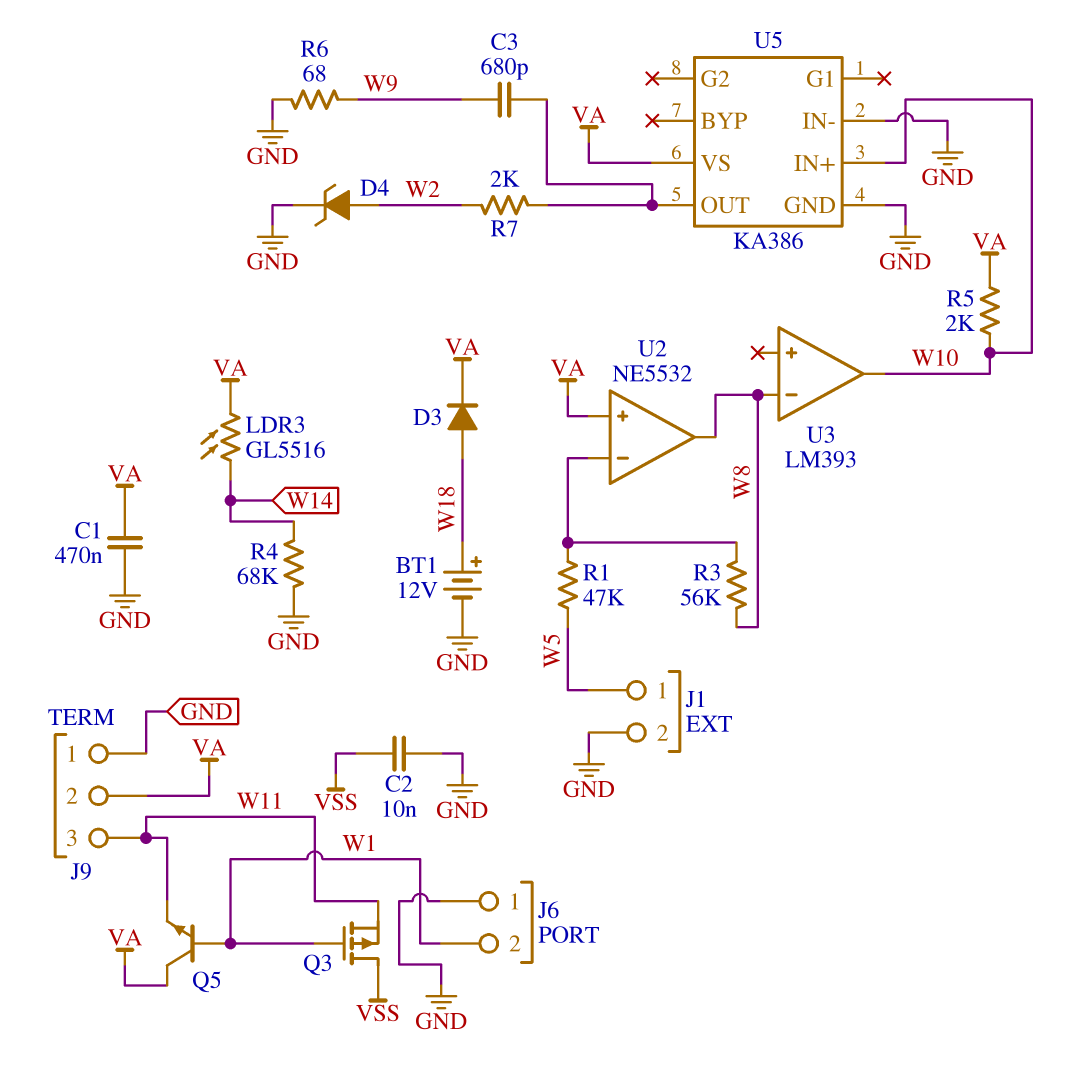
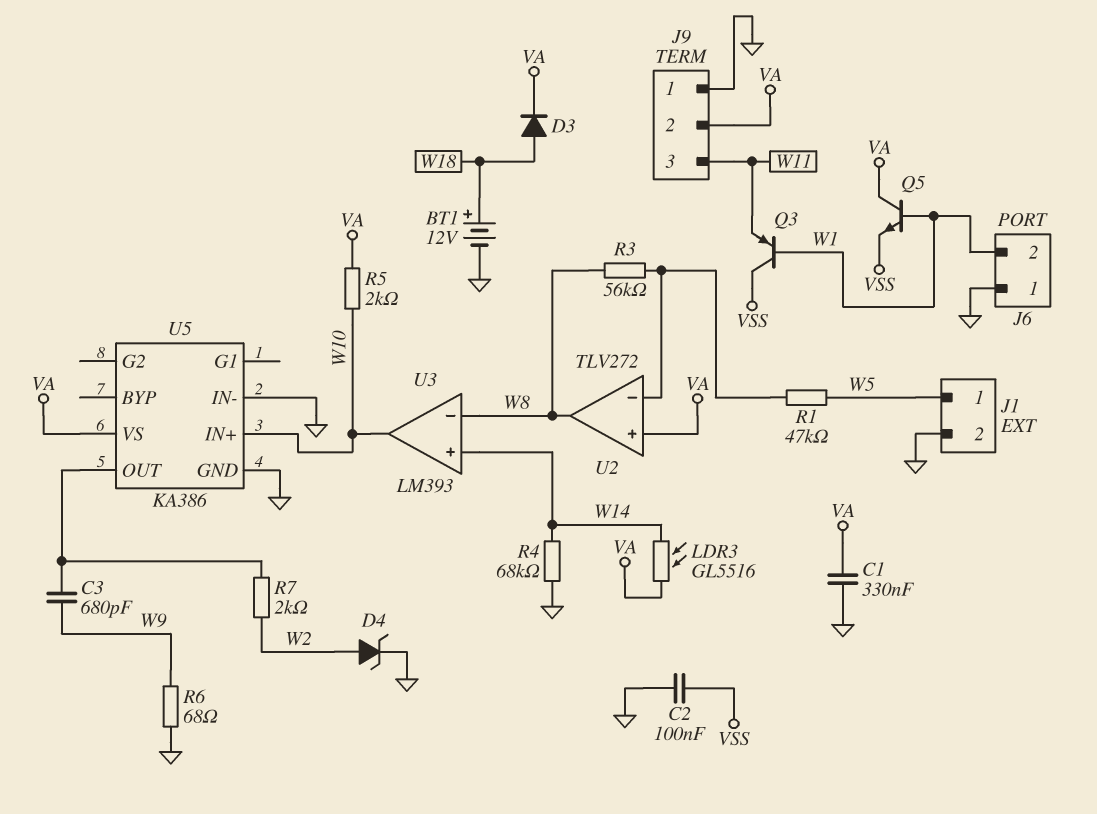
C1: 470nF (GND, VA) -> 330nF (GND, VA)
C2: 10nF (GND, VSS) -> 100nF (GND, VSS)
Q3: PMOS (G W1, D VSS, S W11) -> PNP (B W1, C VSS, E W11)
Q5: NPN (B W1, C VA, E W11) -> NPN (B W1, C VA, E VSS)
U2: NE5532 -> TLV272
U3 pin in+: none -> W14

